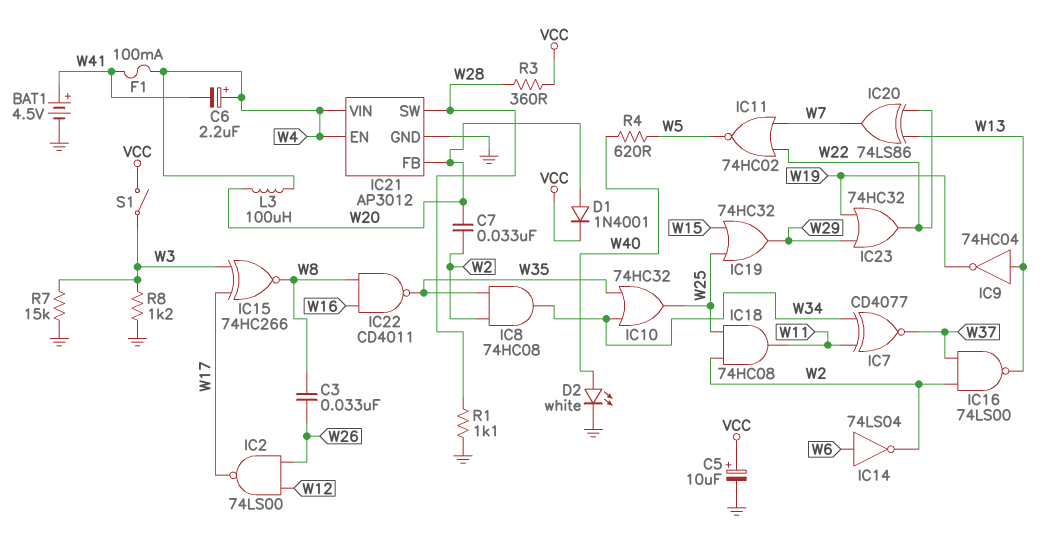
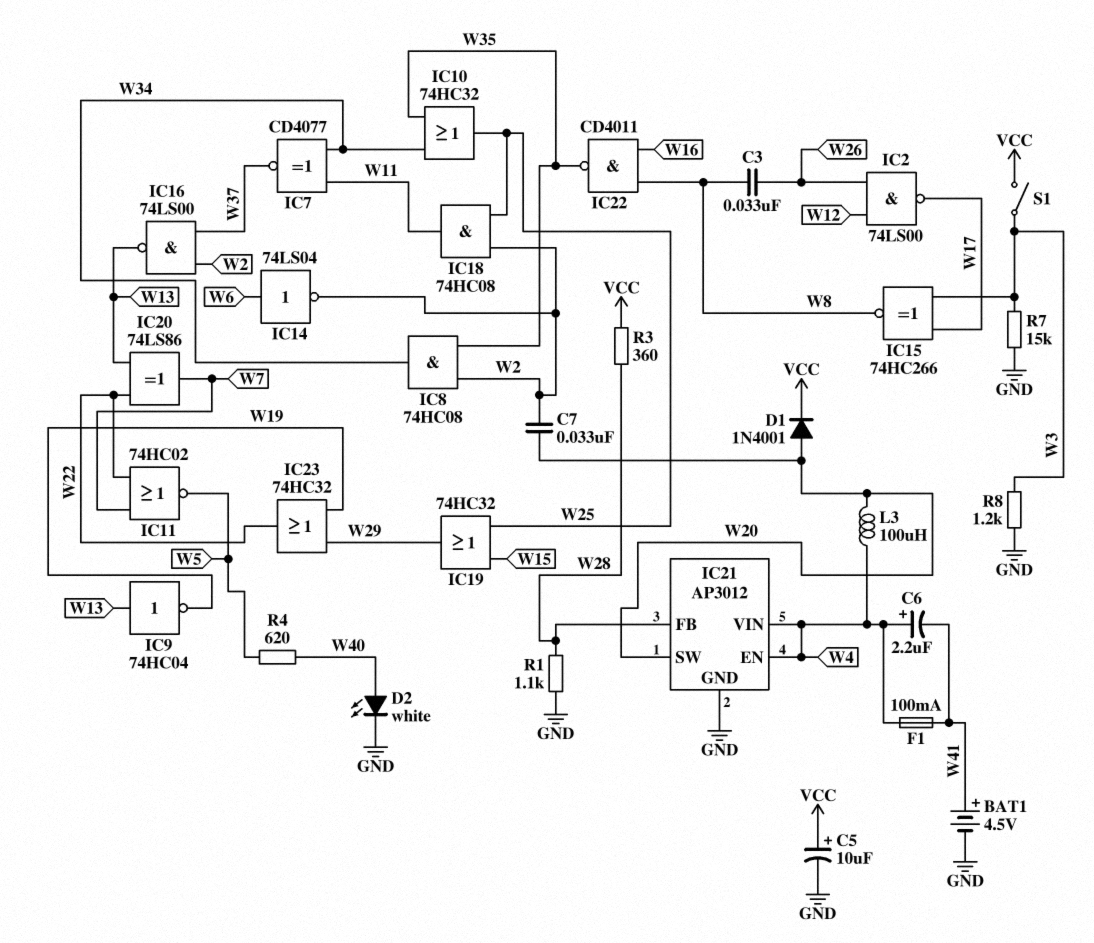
IC21 pin FB: W20 -> W28
IC21 pin SW: W28 -> W20

